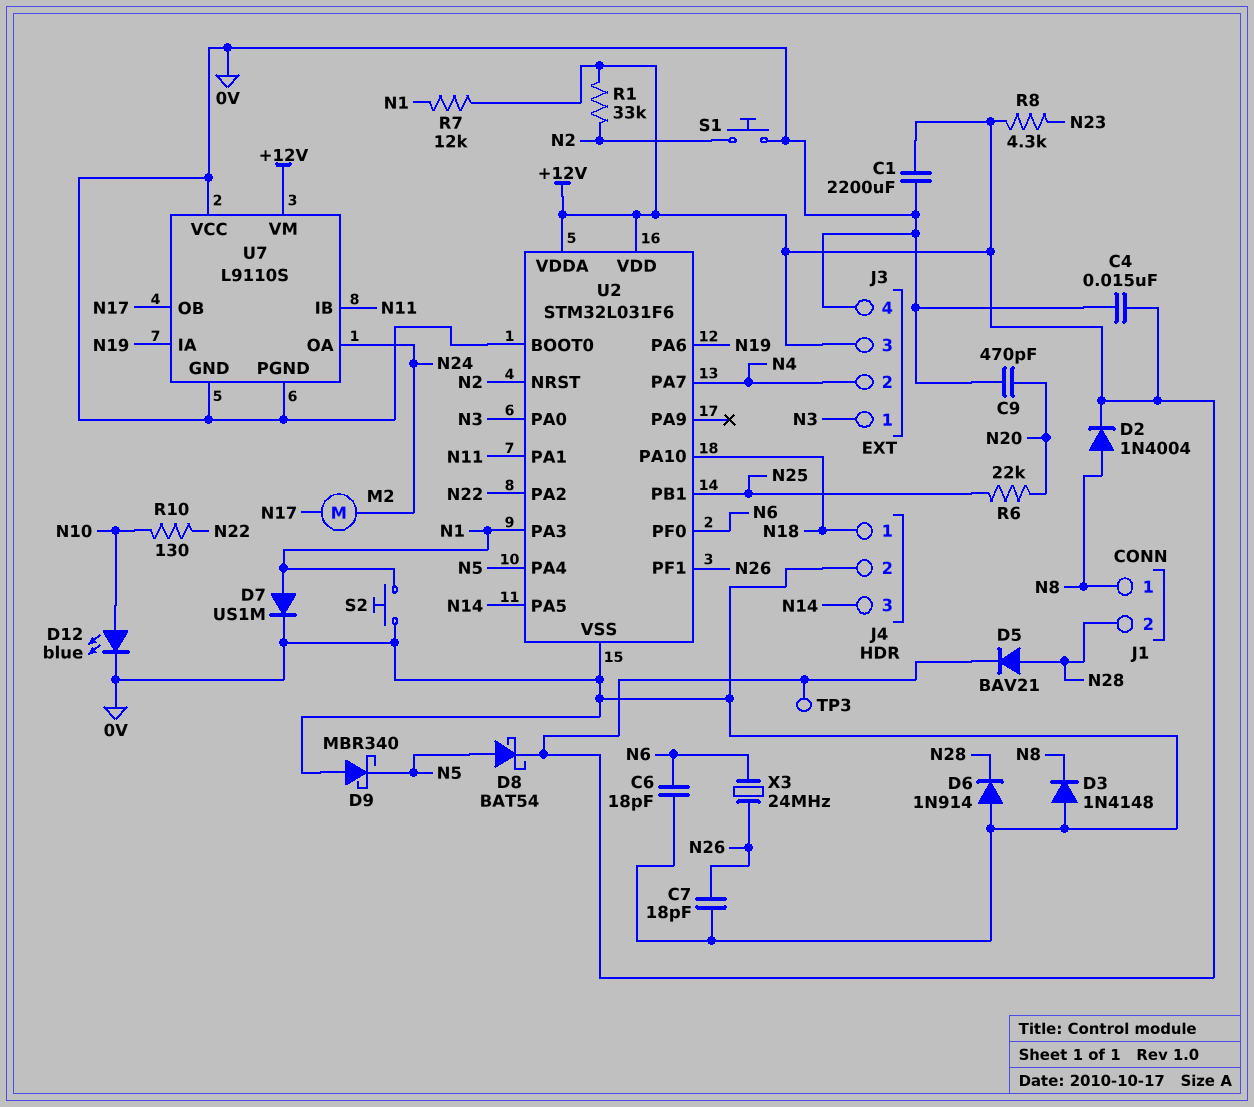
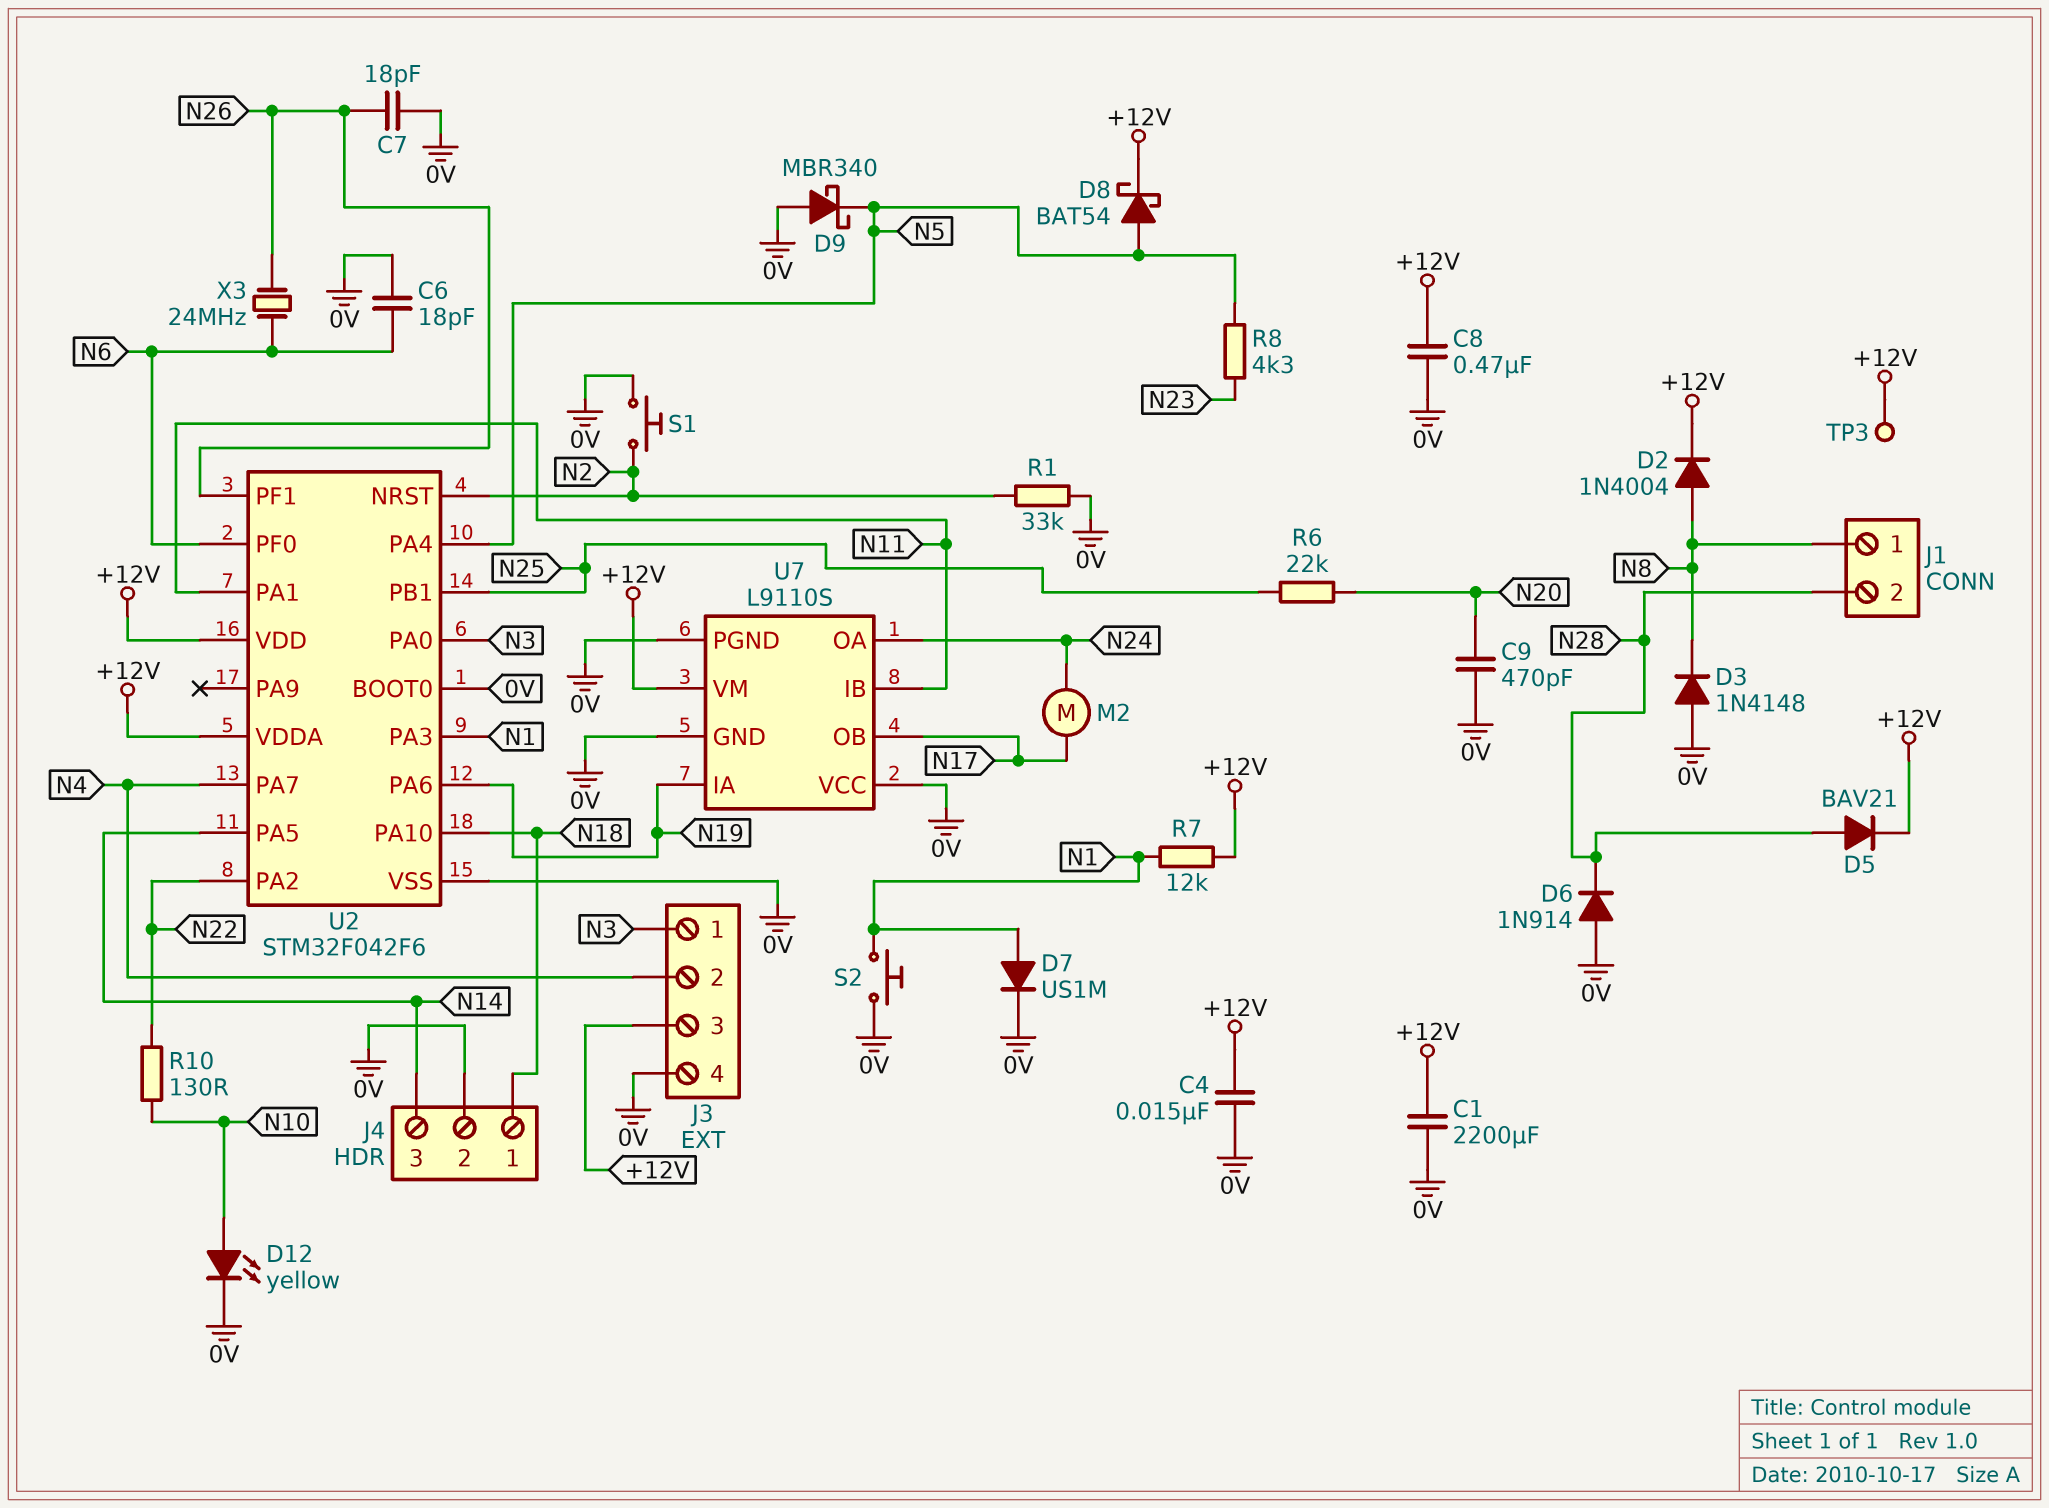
C8: none -> 470nF (+12V, 0V)
D12: LED blue (A N10, K 0V) -> LED yellow (A N10, K 0V)
R1: 33k (+12V, N2) -> 33k (0V, N2)
R8: 4.3k (+12V, N23) -> 4.3k (N5, N23)
U2: STM32L031F6 -> STM32F042F6

